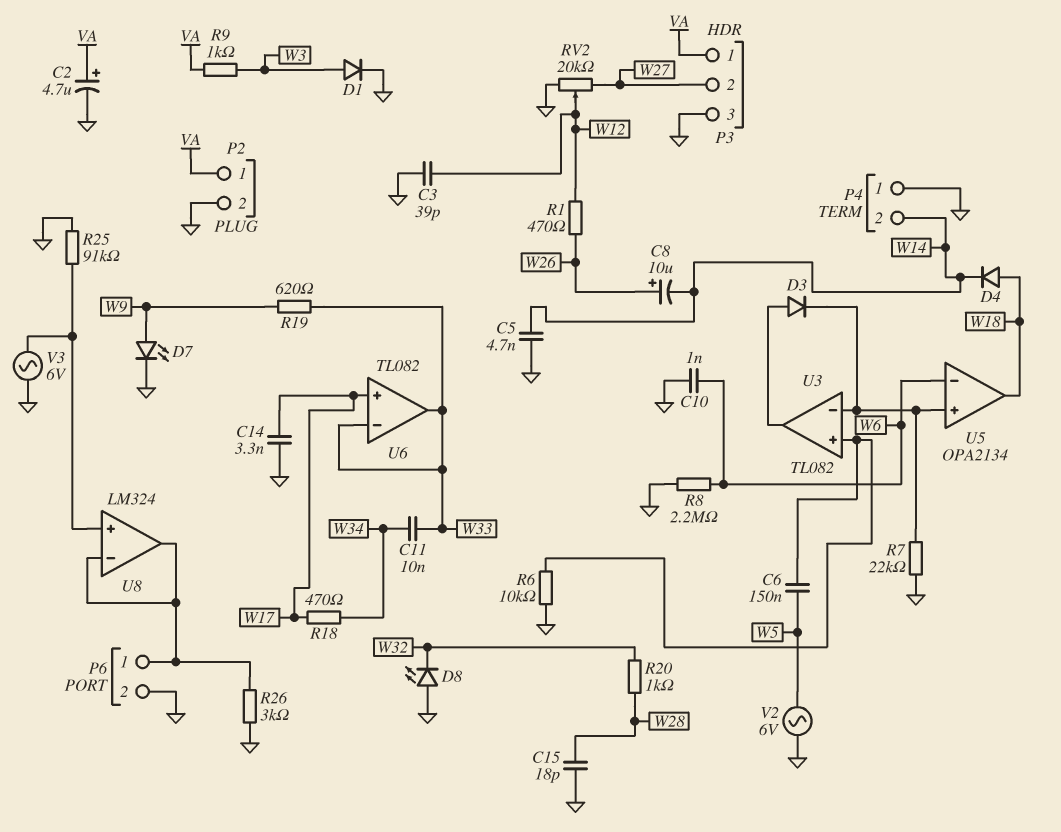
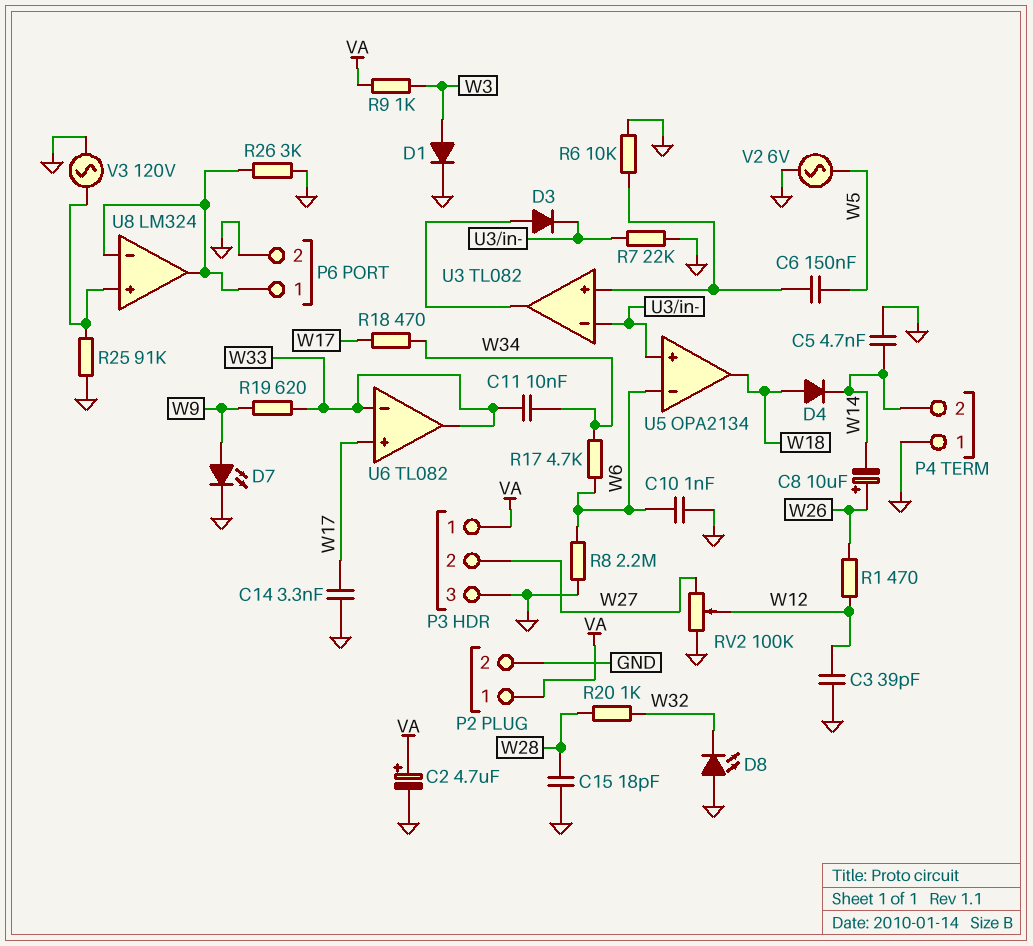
R17: none -> 4.7k (W6, W34)
RV2: 20k (GND, W27, wiper W12) -> 100k (GND, W27, wiper W12)
V3: AC 6V (GND, U8/in+) -> AC 120V (GND, U8/in+)

